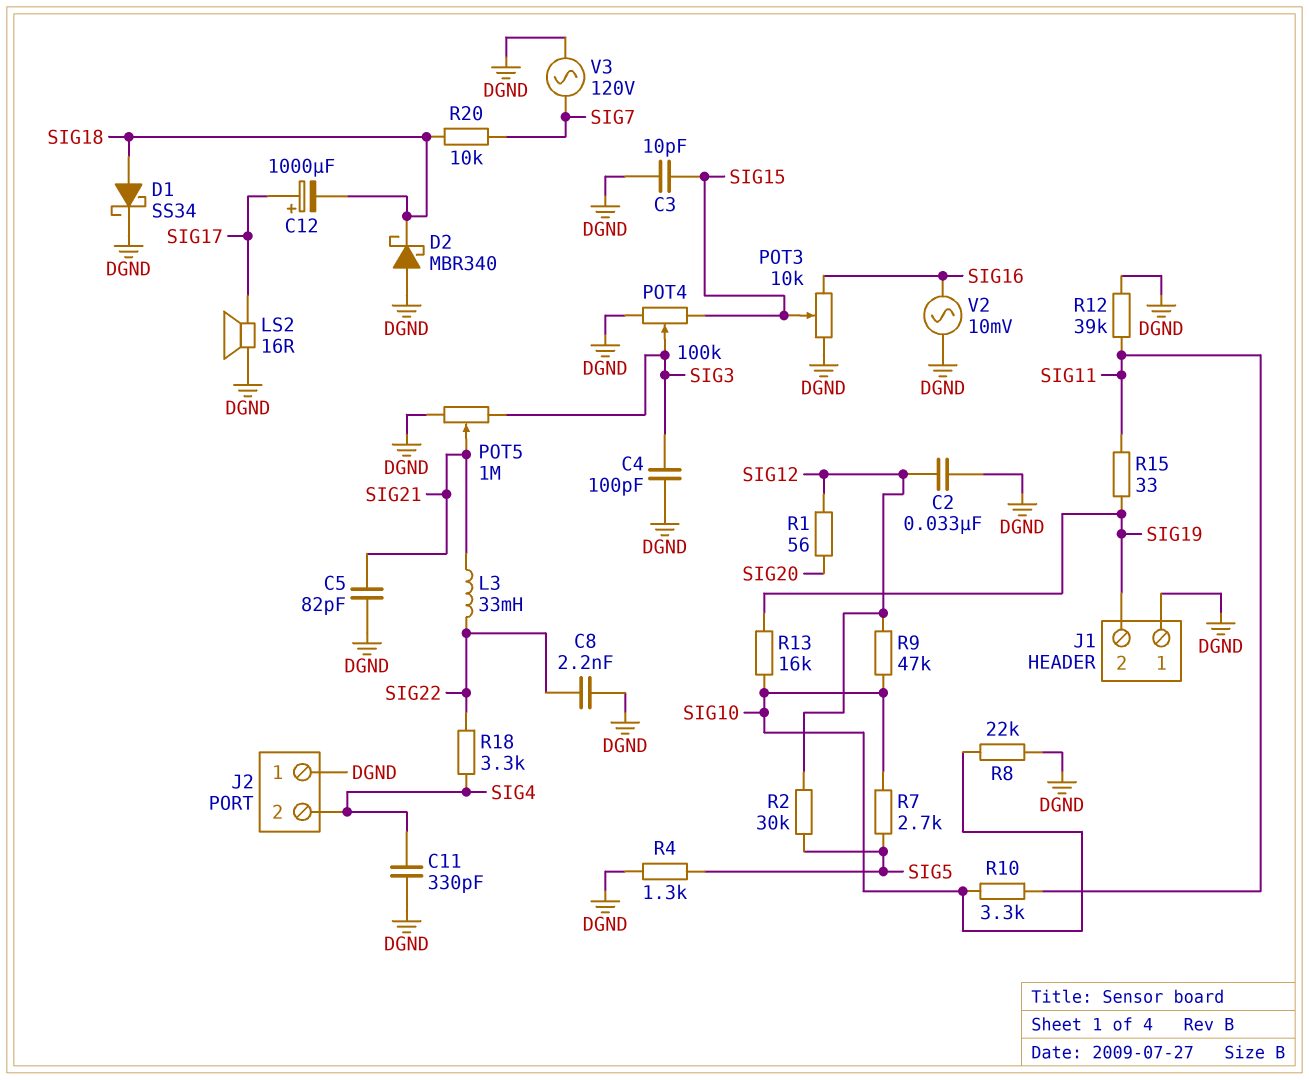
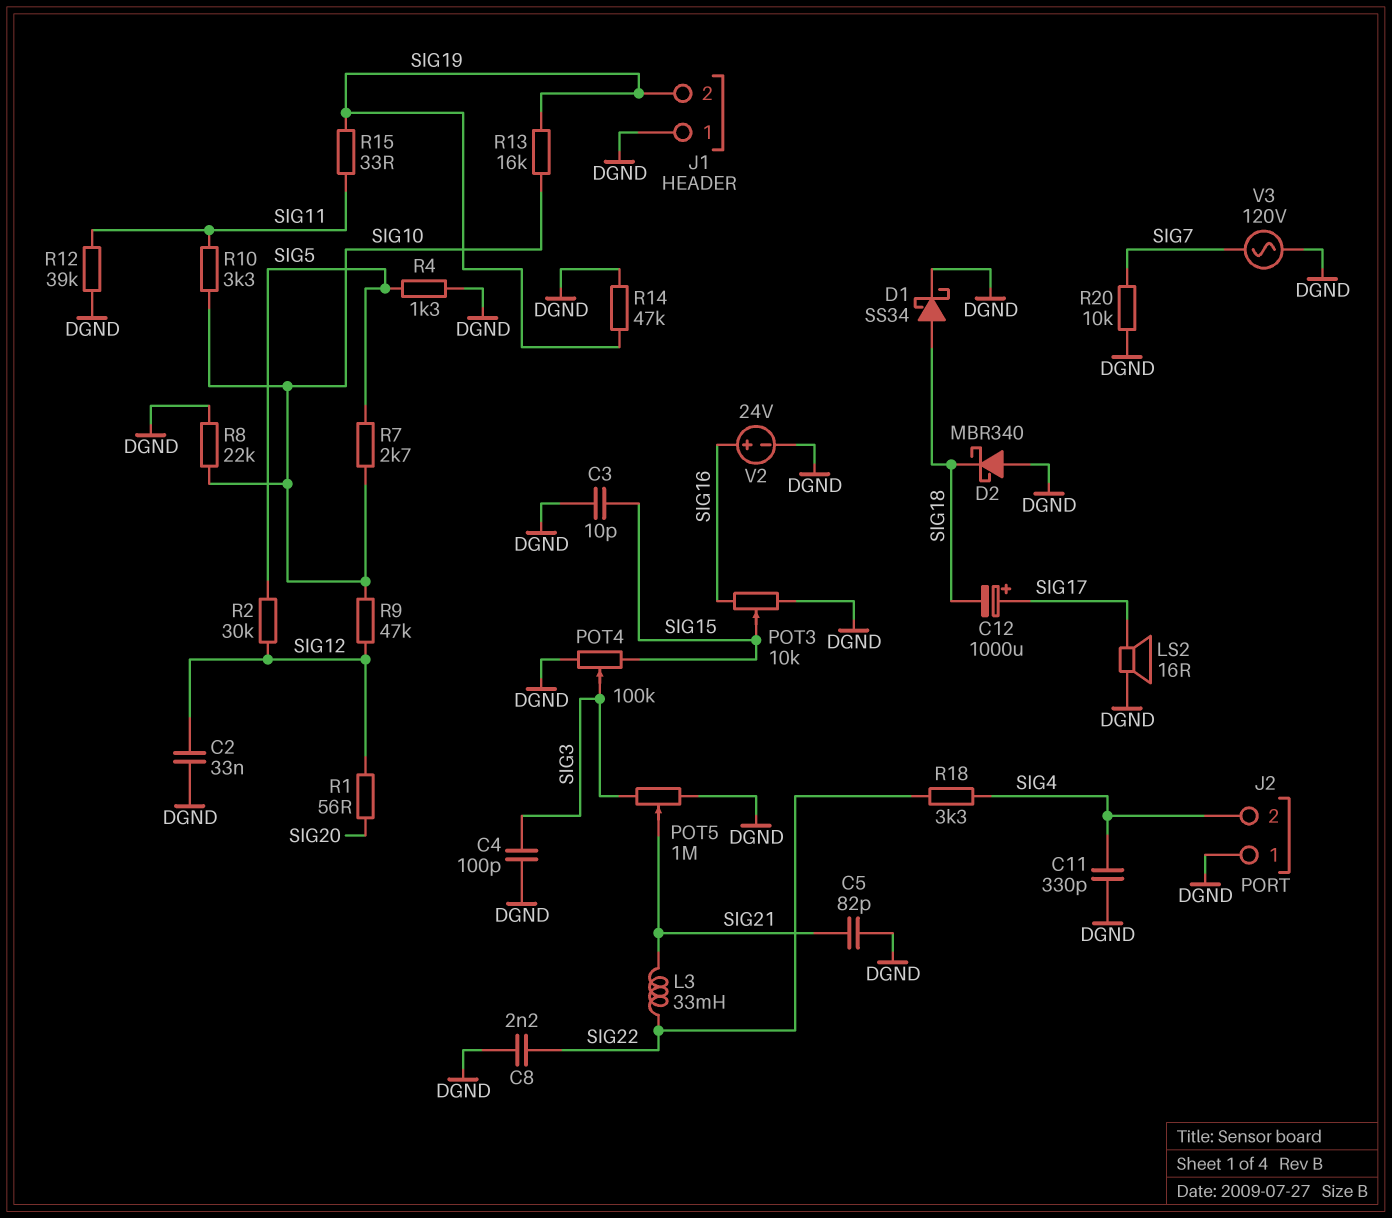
R14: none -> 47k (DGND, SIG19)
R20: 10k (SIG7, SIG18) -> 10k (DGND, SIG7)
V2: AC 10mV (DGND, SIG16) -> 24V (plus SIG16, minus DGND)

